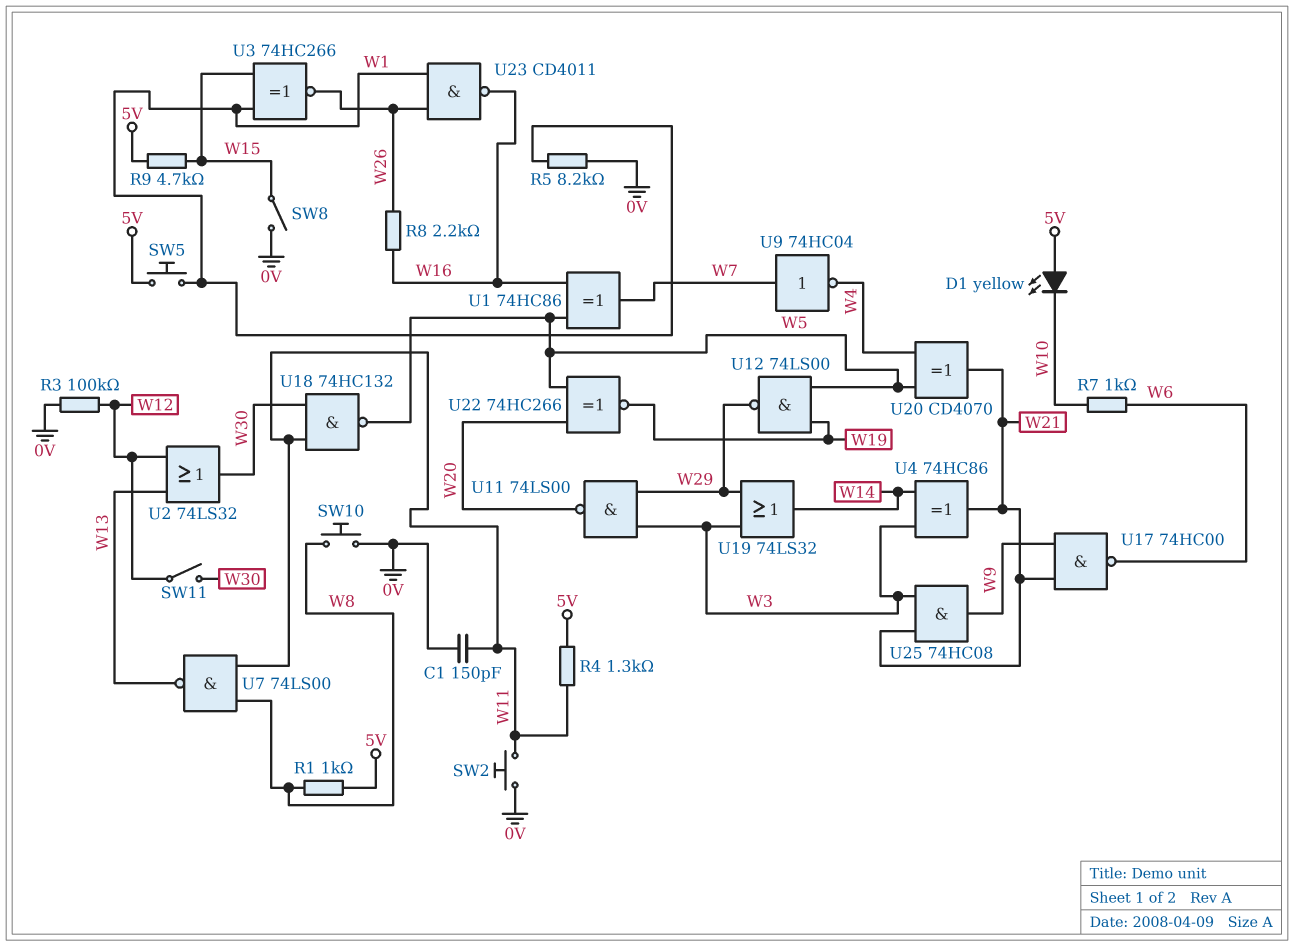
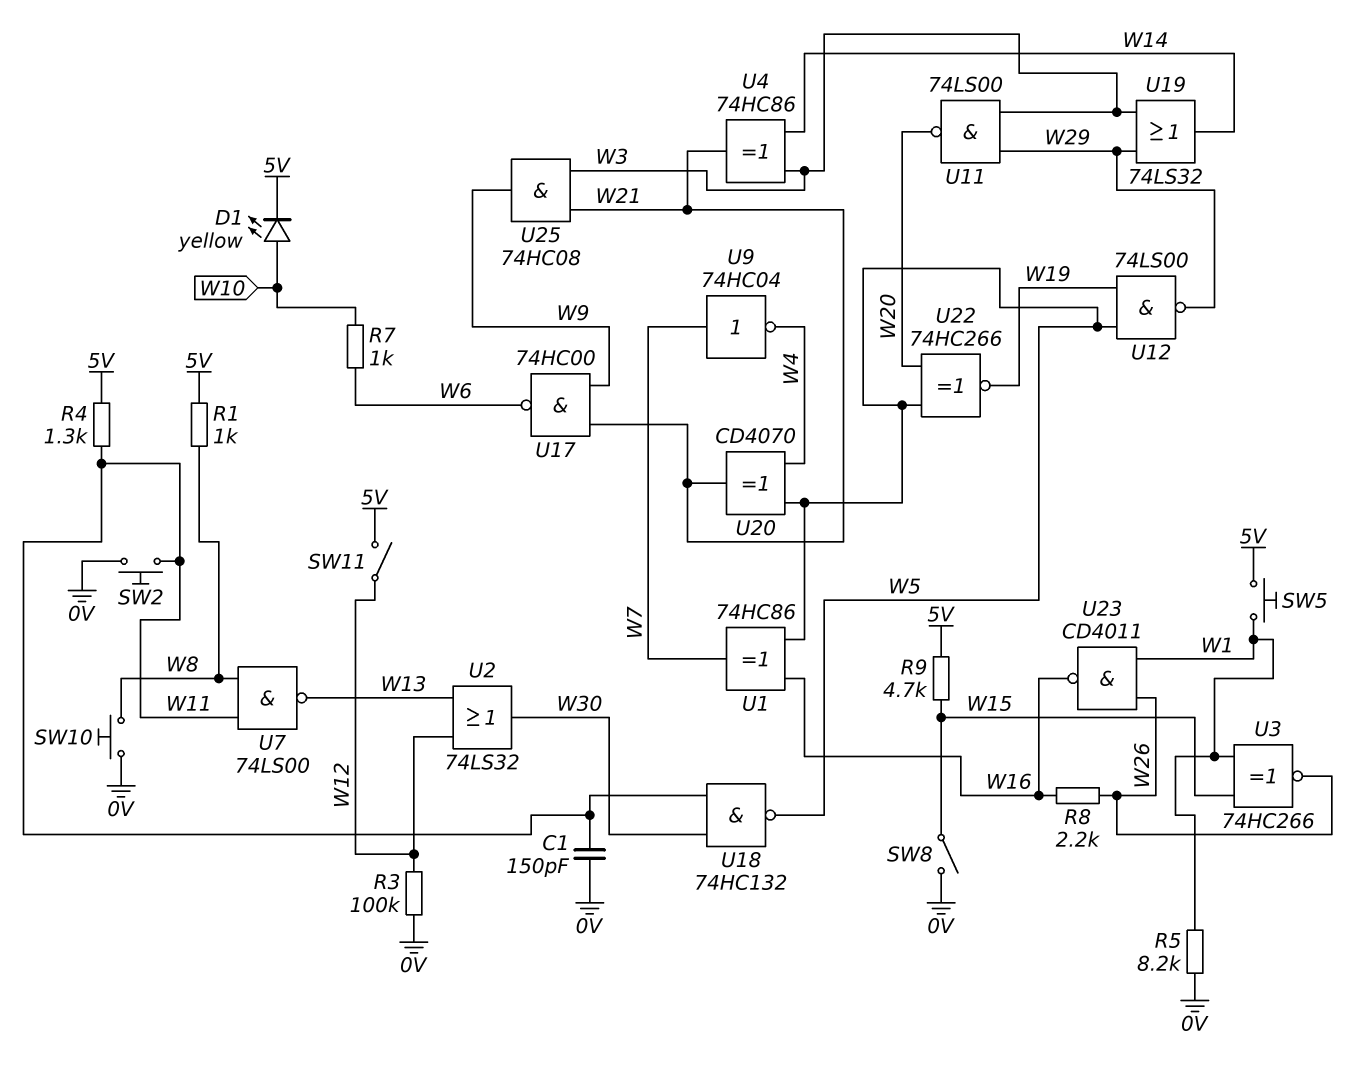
D1: LED yellow (A 5V, K W10) -> LED yellow (A W10, K 5V)
SW11: switch (W12, W30) -> switch (5V, W12)

